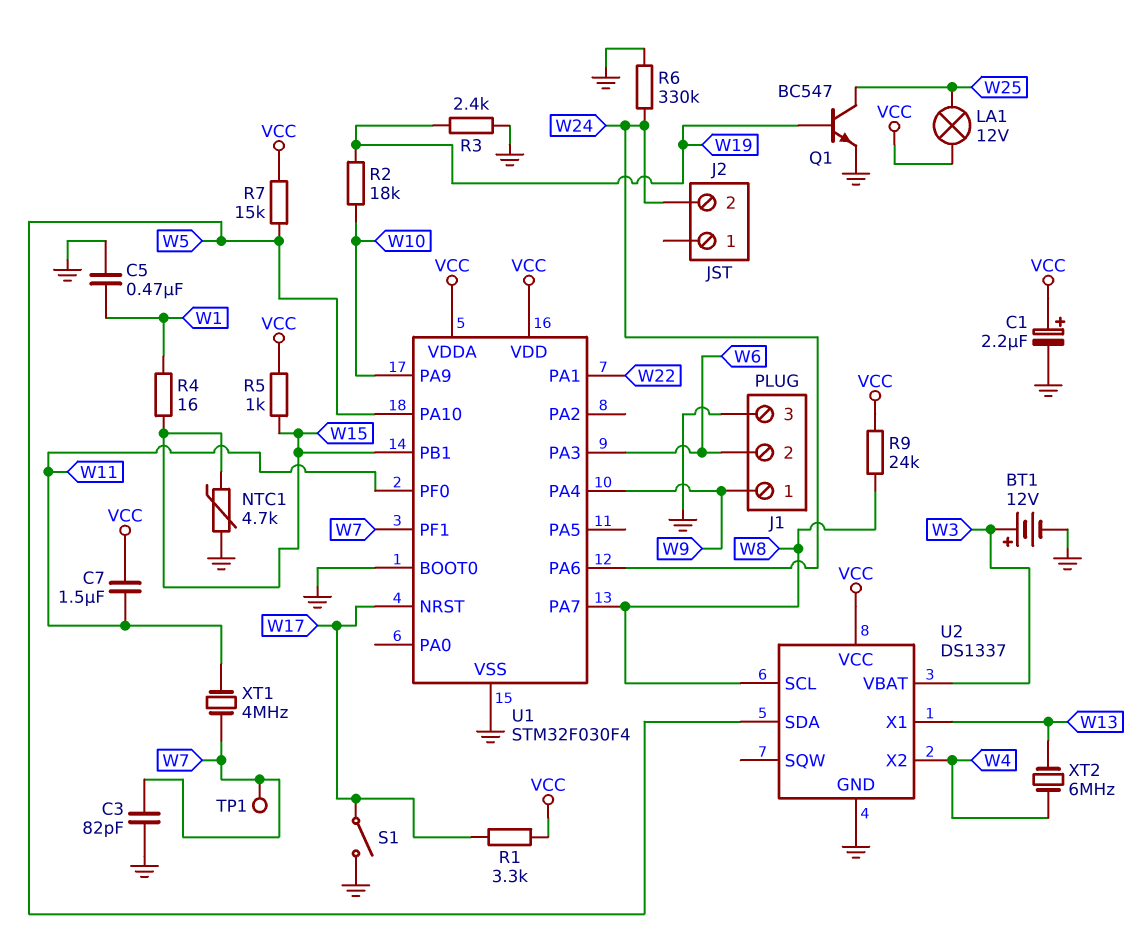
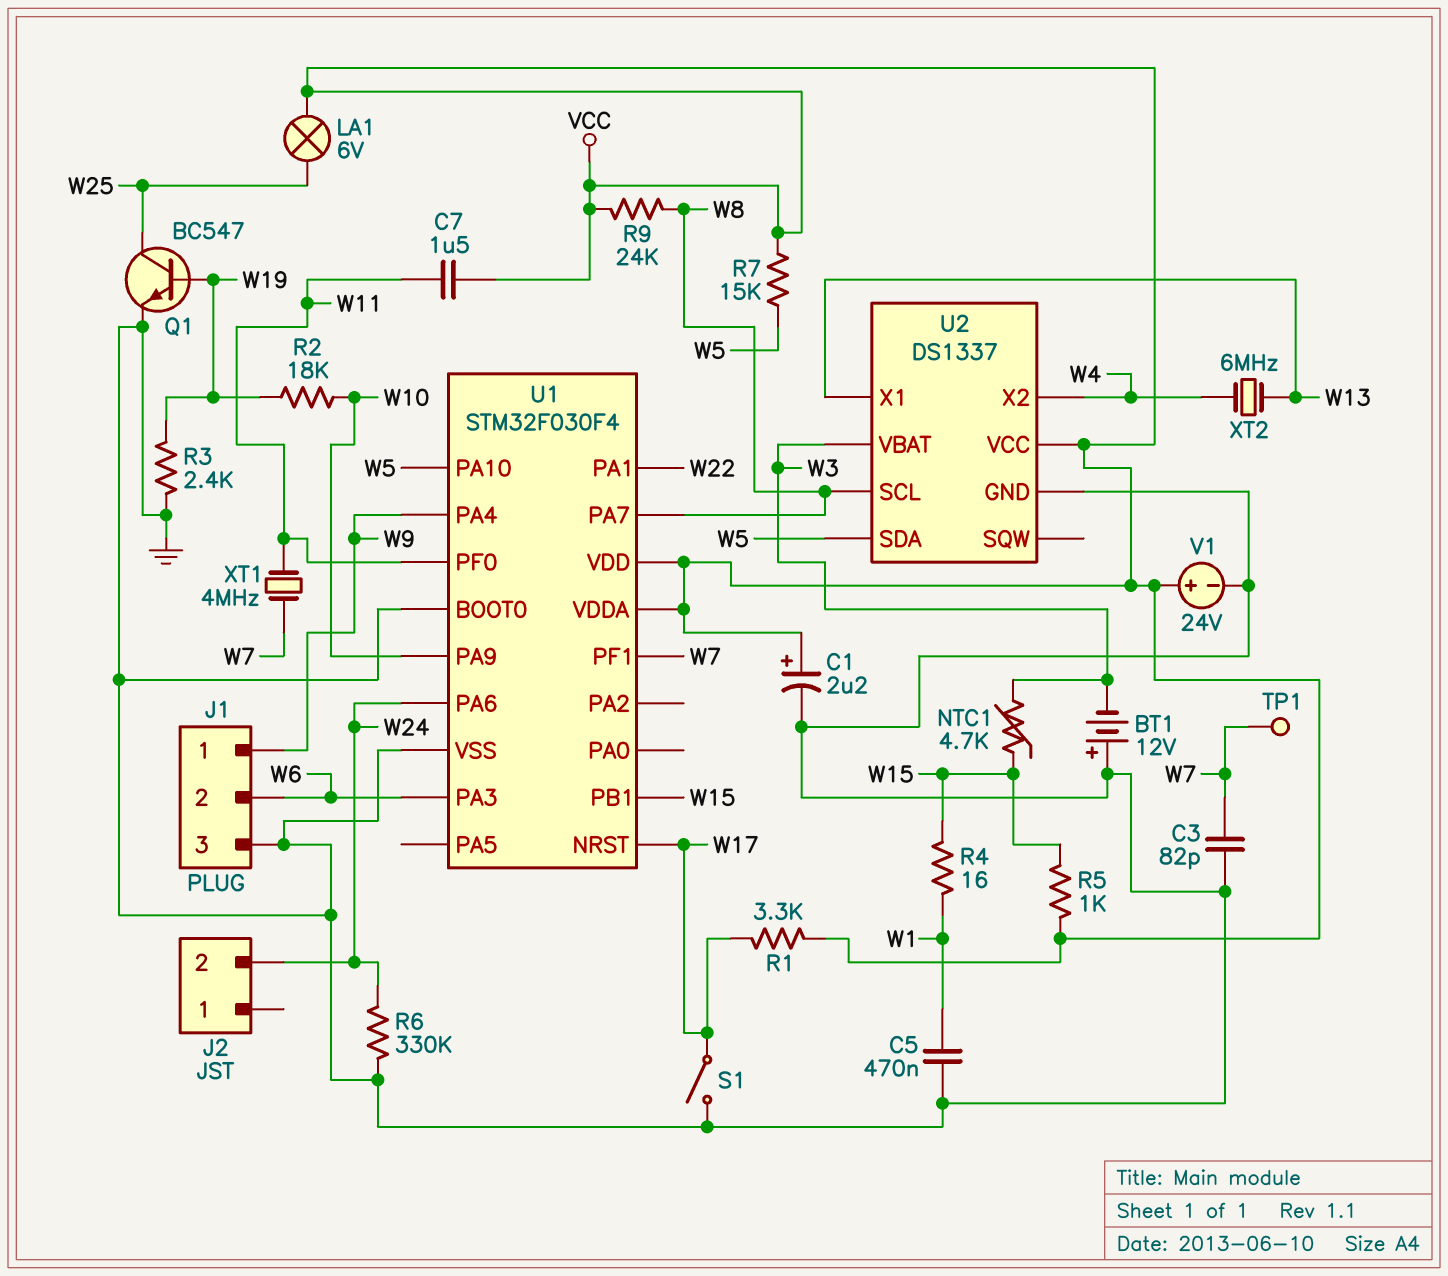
BT1: 12V (plus W3, minus GND) -> 12V (plus GND, minus W3)
LA1: lamp 12V (VCC, W25) -> lamp 6V (VCC, W25)
NTC1: 4.7k (GND, W15) -> 4.7k (W3, W15)
V1: none -> 24V (plus VCC, minus GND)

